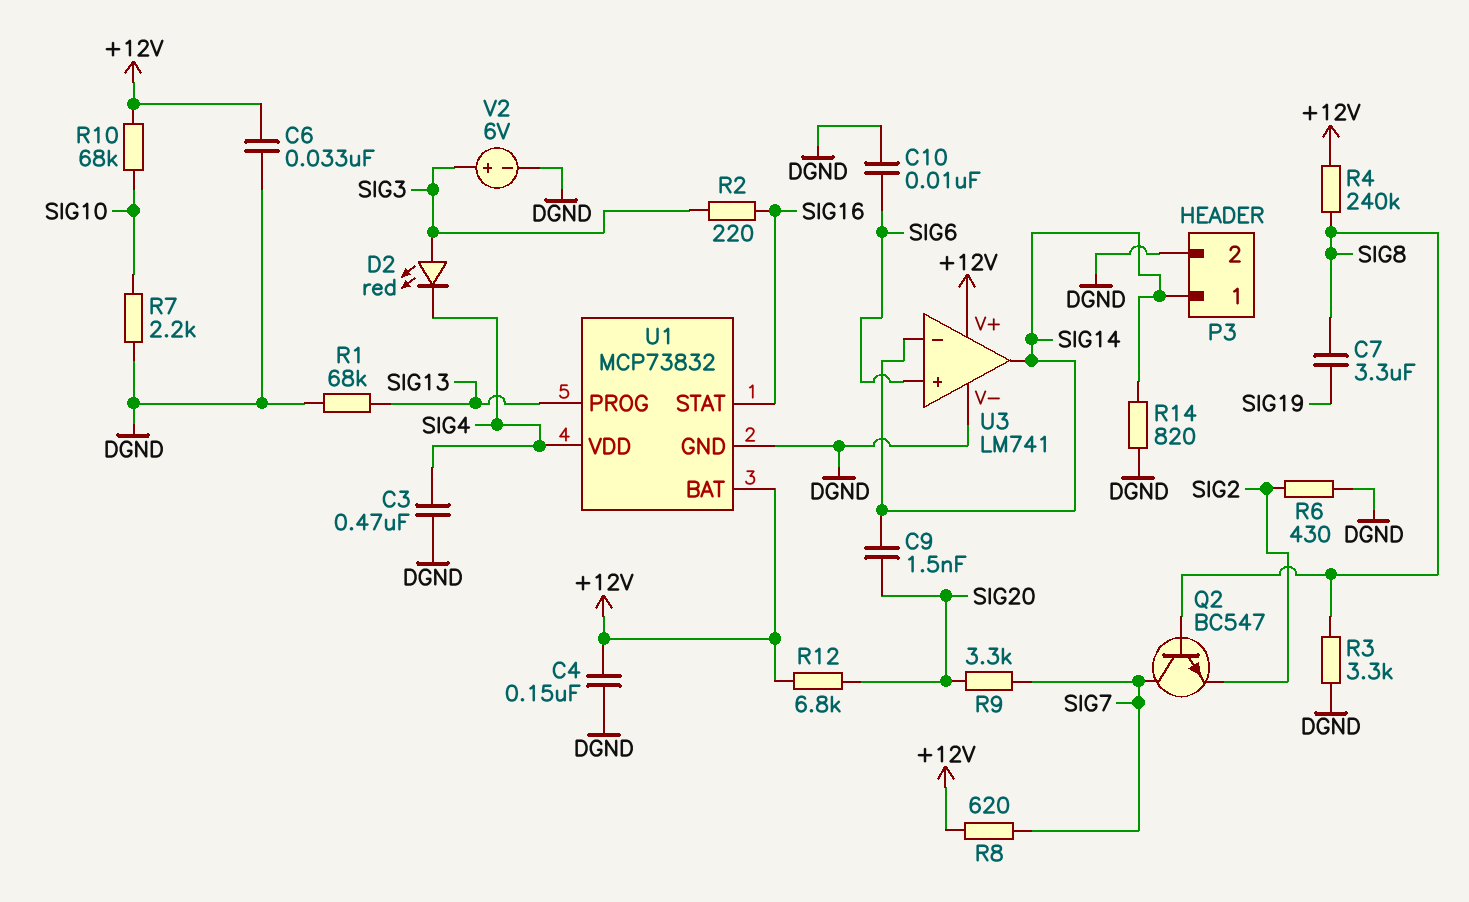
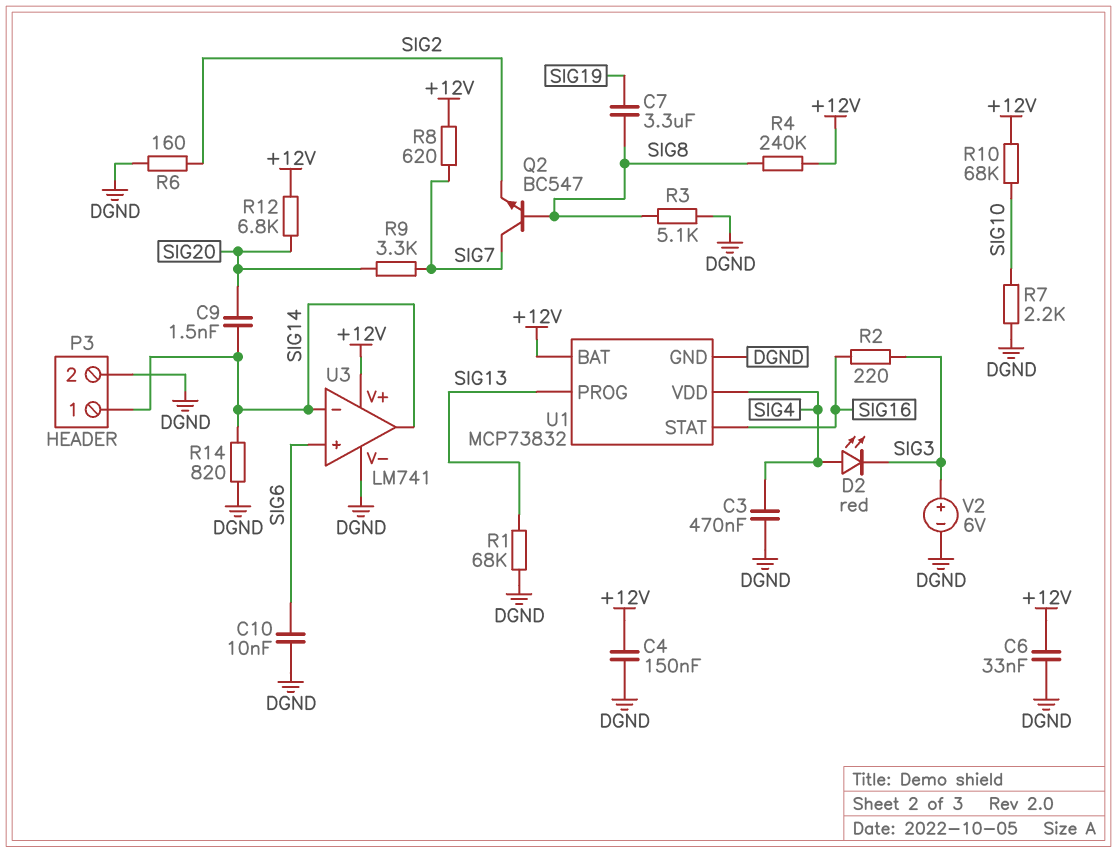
D2: LED red (A SIG3, K SIG4) -> LED red (A SIG4, K SIG3)
R3: 3.3k (DGND, SIG8) -> 5.1k (DGND, SIG8)
R6: 430 (DGND, SIG2) -> 160 (DGND, SIG2)

